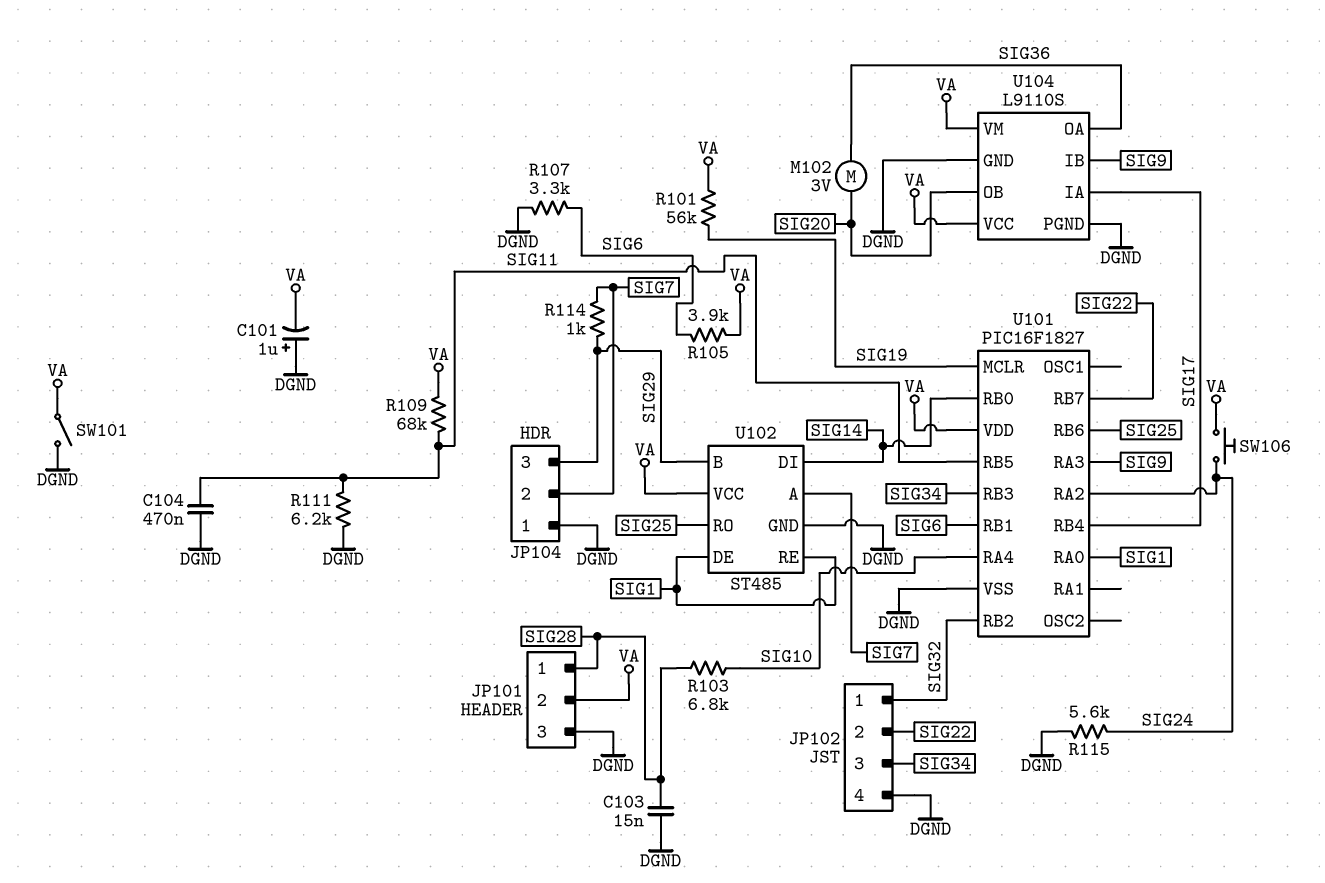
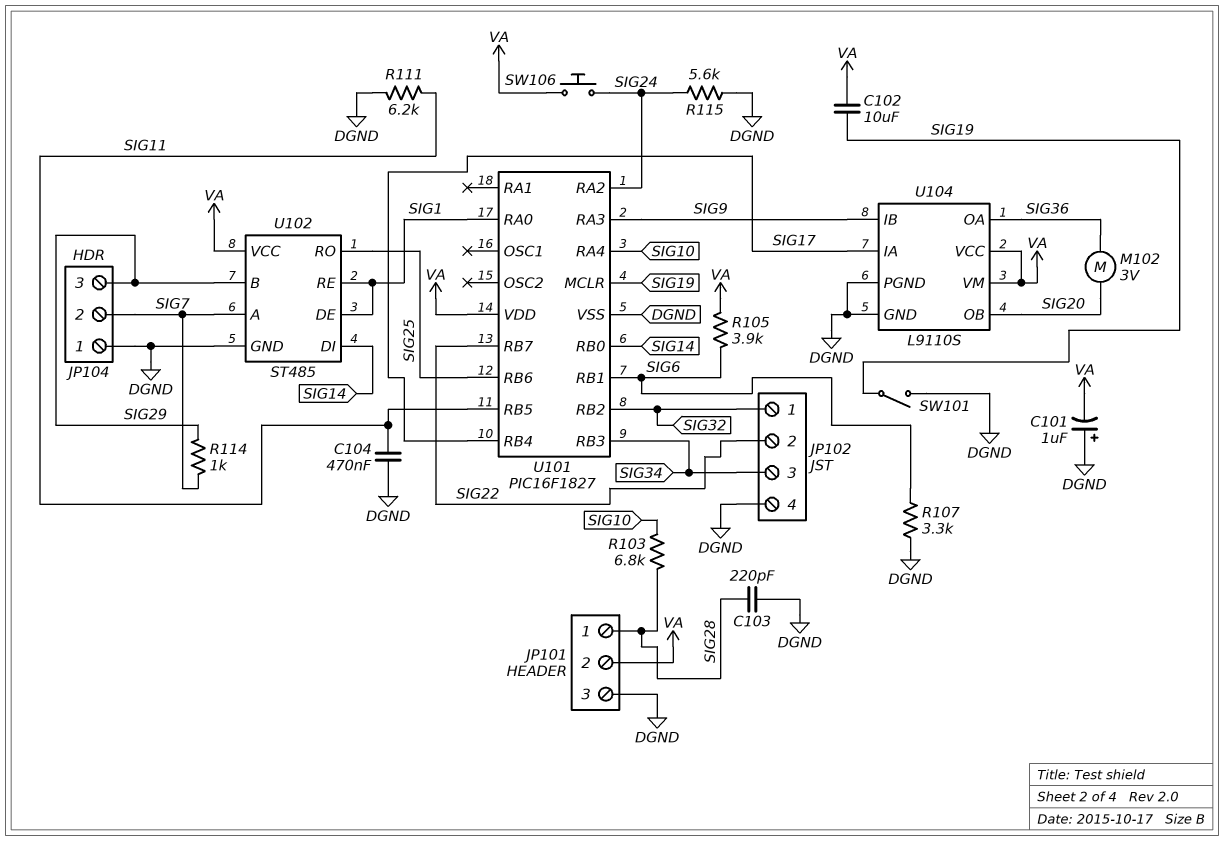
C102: none -> 10uF (SIG19, VA)
C103: 15nF (DGND, SIG28) -> 220pF (DGND, SIG28)
R101: 56k (SIG19, VA) -> none
R109: 68k (SIG11, VA) -> none
SW101: switch (DGND, VA) -> switch (DGND, SIG19)

